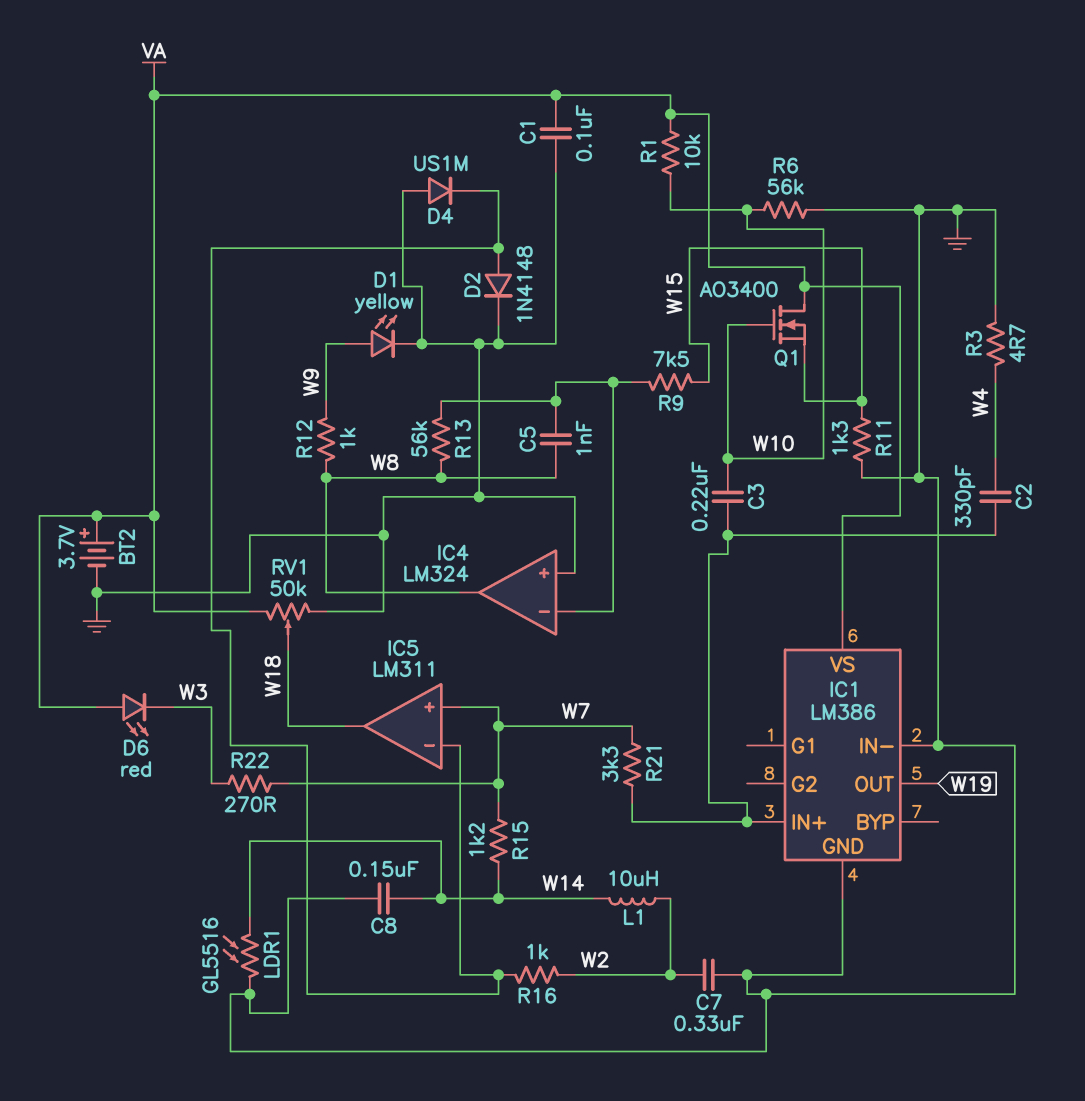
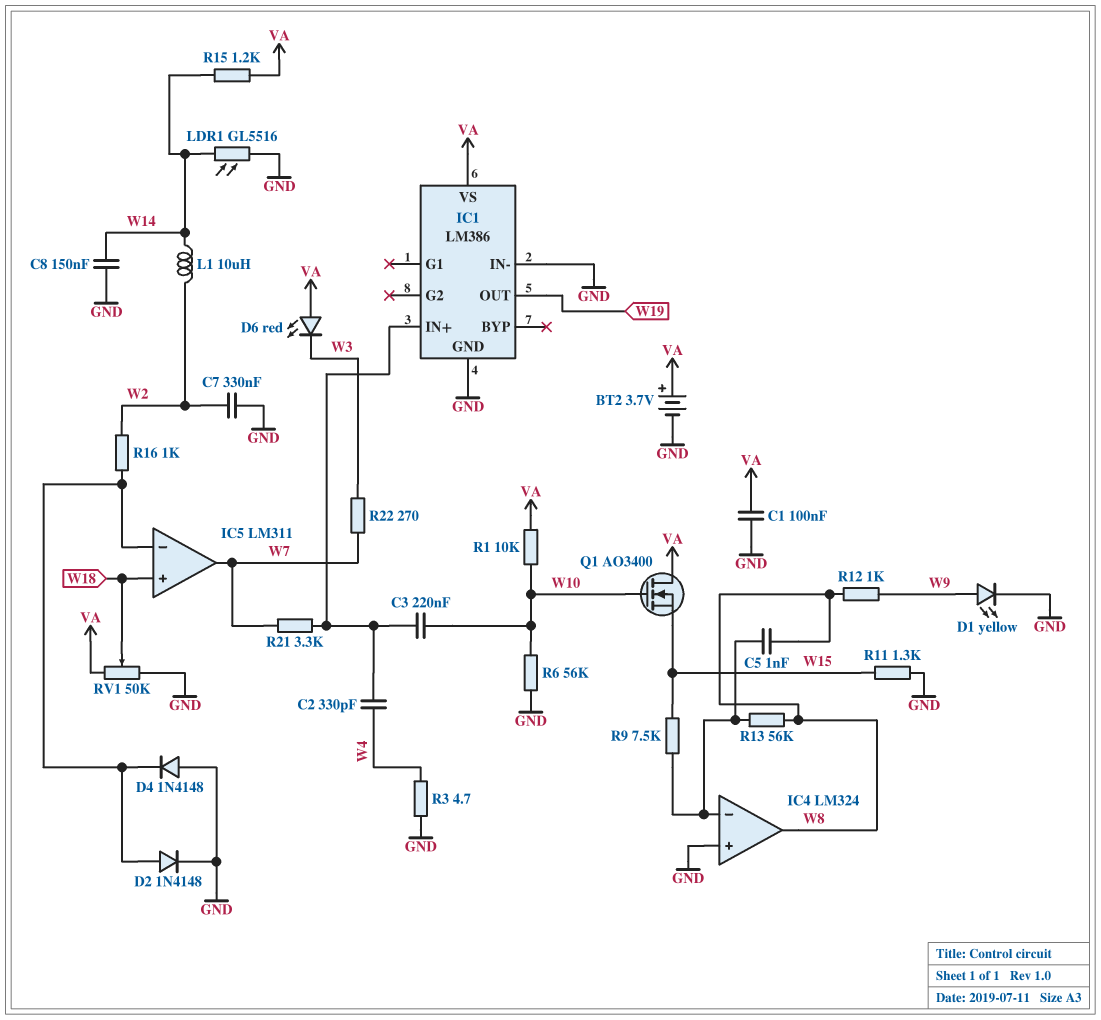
D4: diode US1M (A GND, K IC5/in-) -> diode 1N4148 (A GND, K IC5/in-)
IC5 pin in+: W7 -> W18
IC5 pin out: W18 -> W7
R15: 1.2k (W7, W14) -> 1.2k (VA, W14)

